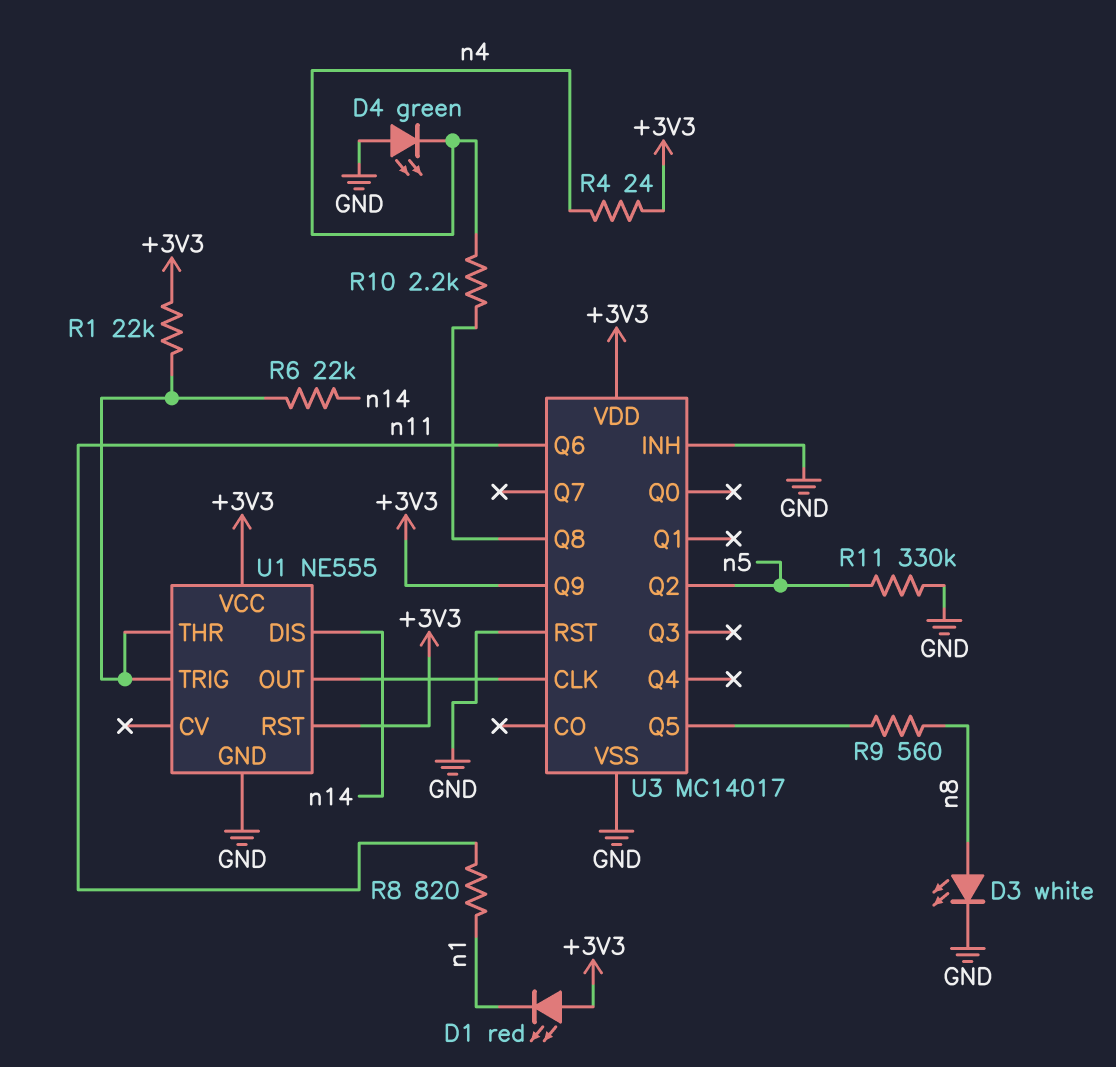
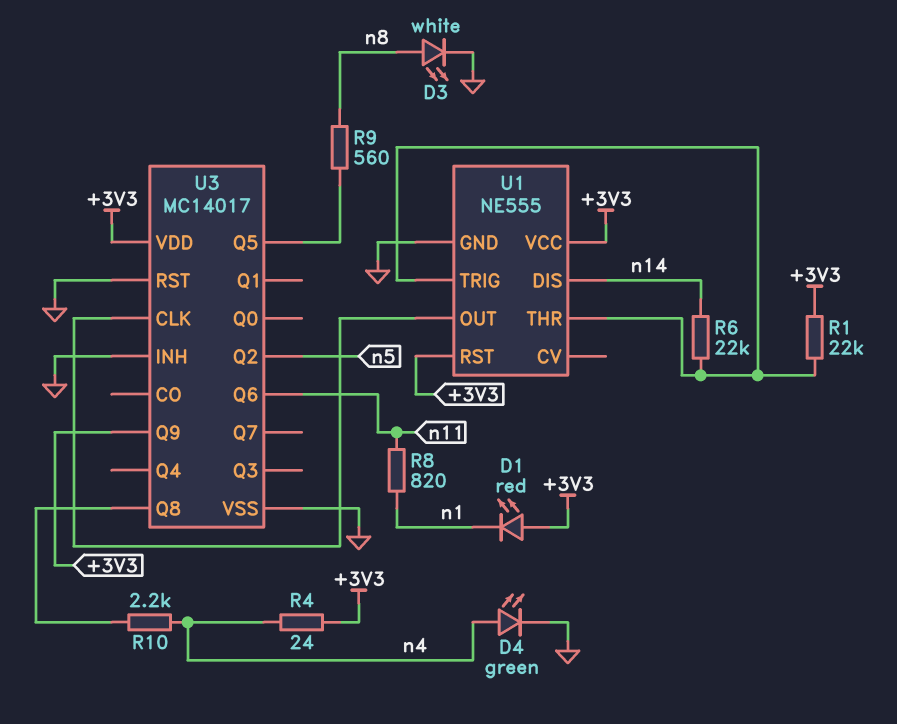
D4: LED green (A GND, K n4) -> LED green (A n4, K GND)
R11: 330k (GND, n5) -> none

